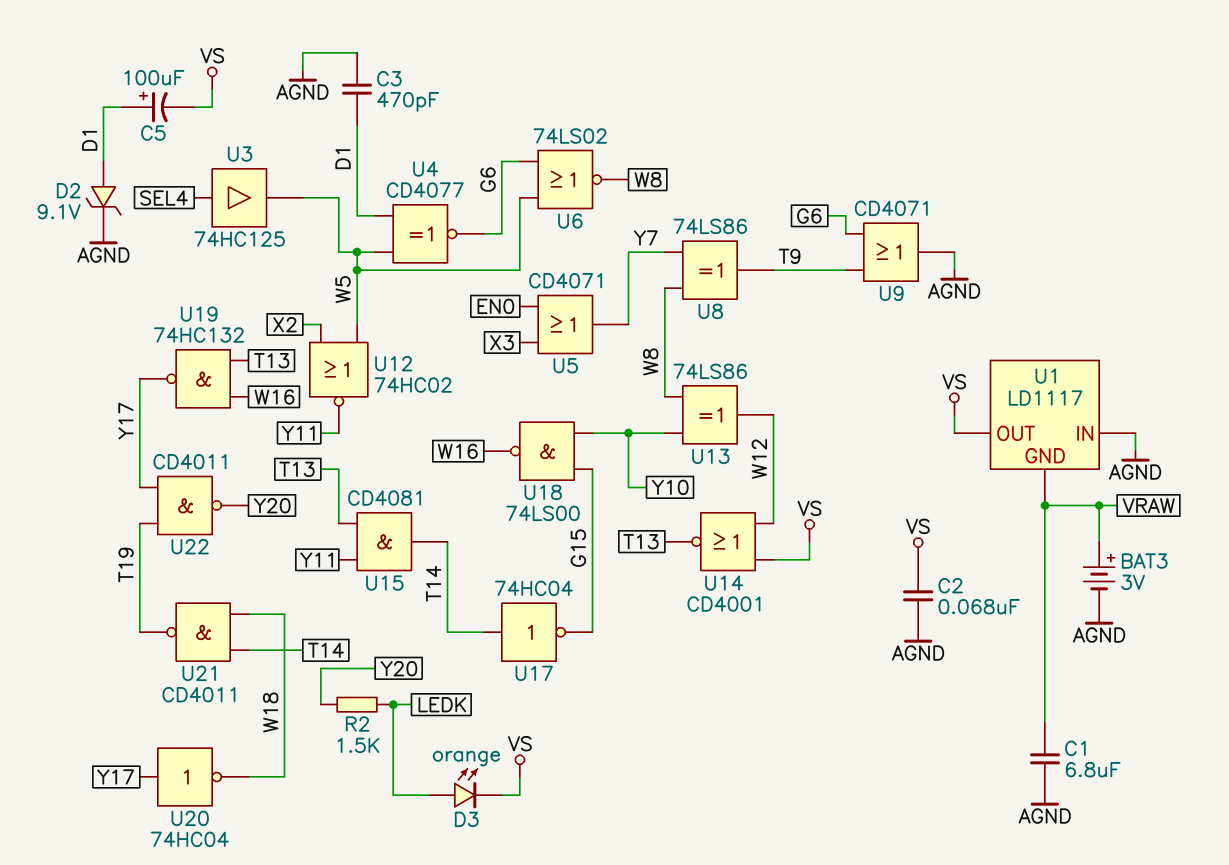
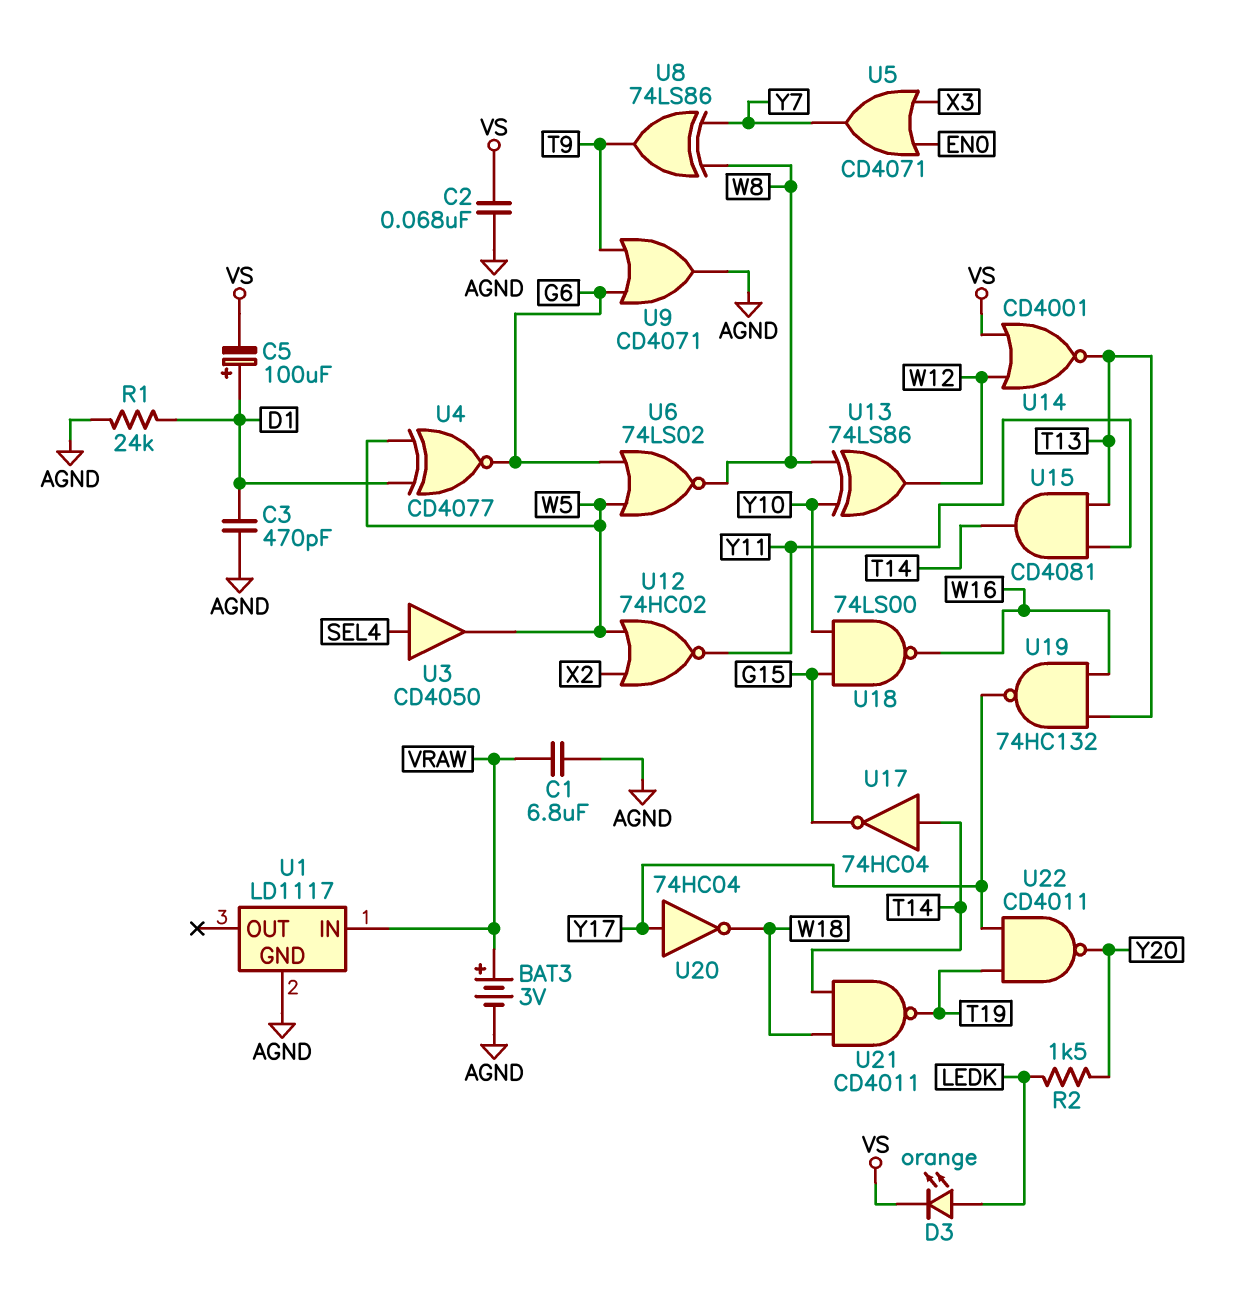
D2: zener 9.1V (A D1, K AGND) -> none
R1: none -> 24k (AGND, D1)
U1 pin GND: VRAW -> AGND
U1 pin IN: AGND -> VRAW
U1 pin OUT: VS -> none
U3: buffer 74HC125 (in SEL4, out W5) -> buffer CD4050 (in SEL4, out W5)

